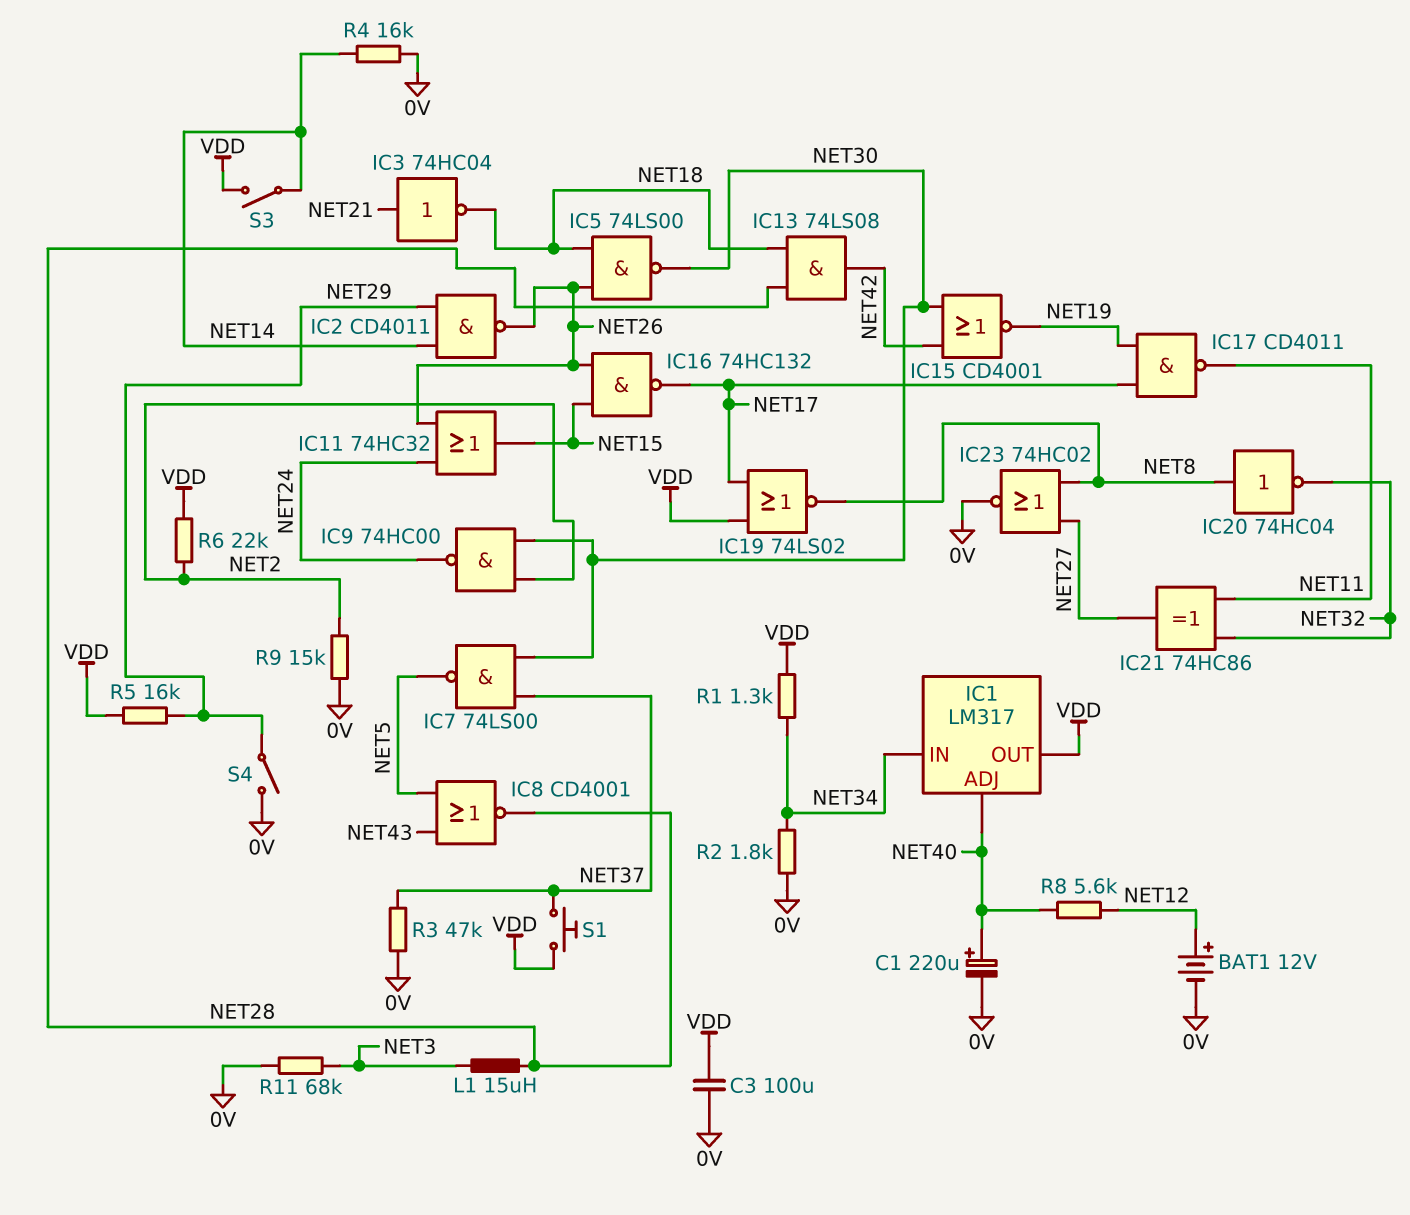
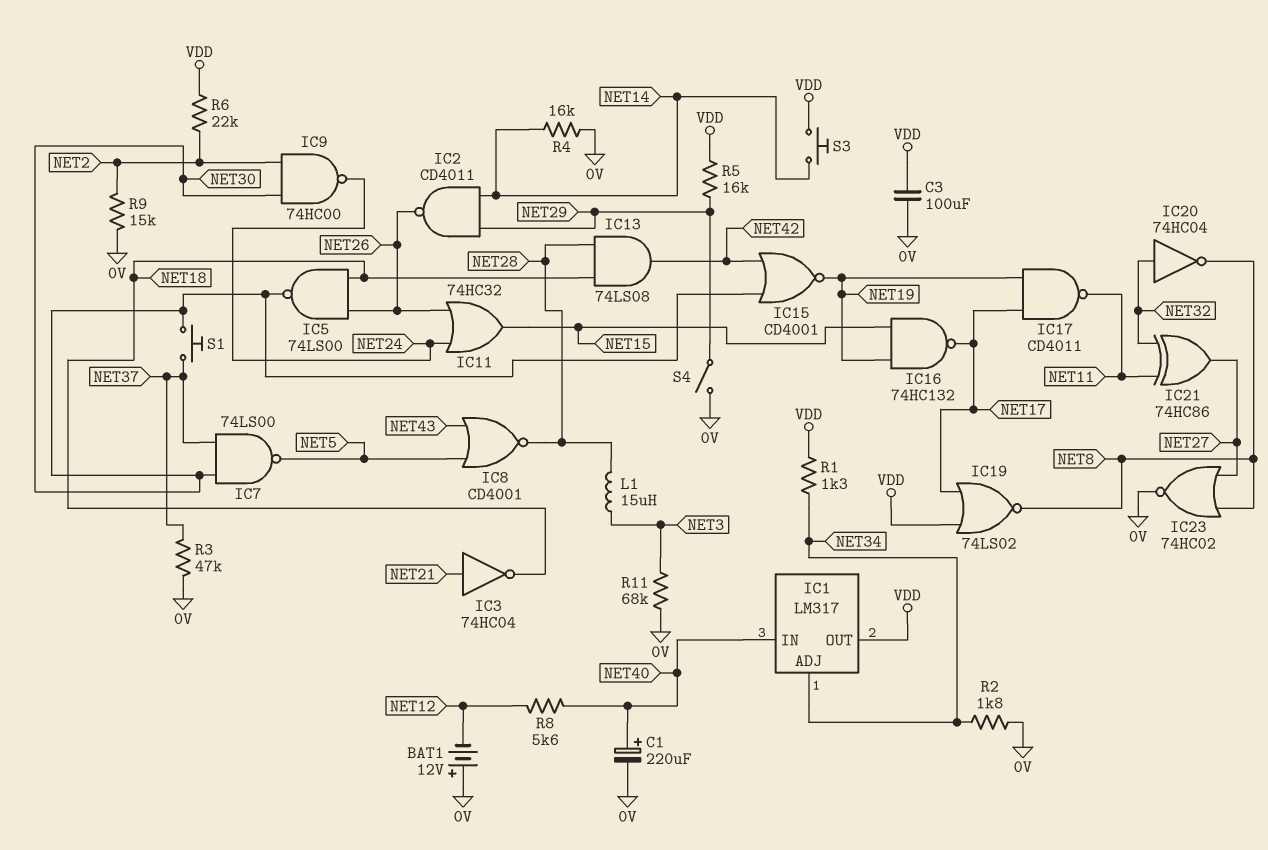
BAT1: 12V (plus NET12, minus 0V) -> 12V (plus 0V, minus NET12)
IC1 pin ADJ: NET40 -> NET34
IC1 pin IN: NET34 -> NET40
IC16: NAND 74HC132 (in NET15, in NET26, out NET17) -> NAND 74HC132 (in NET15, in NET19, out NET17)
IC20: NOT 74HC04 (in NET8, out NET32) -> NOT 74HC04 (in NET32, out NET8)
S1: button (NET37, VDD) -> button (NET30, NET37)
S3: switch (NET14, VDD) -> button (NET14, VDD)

